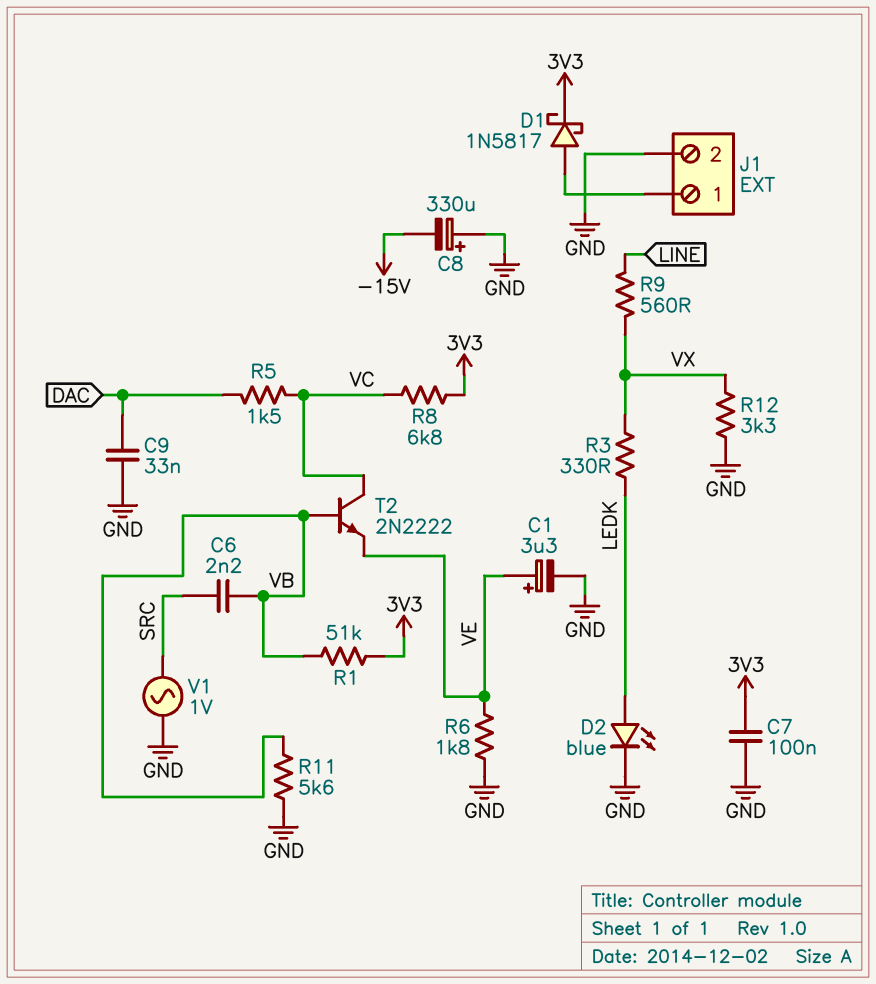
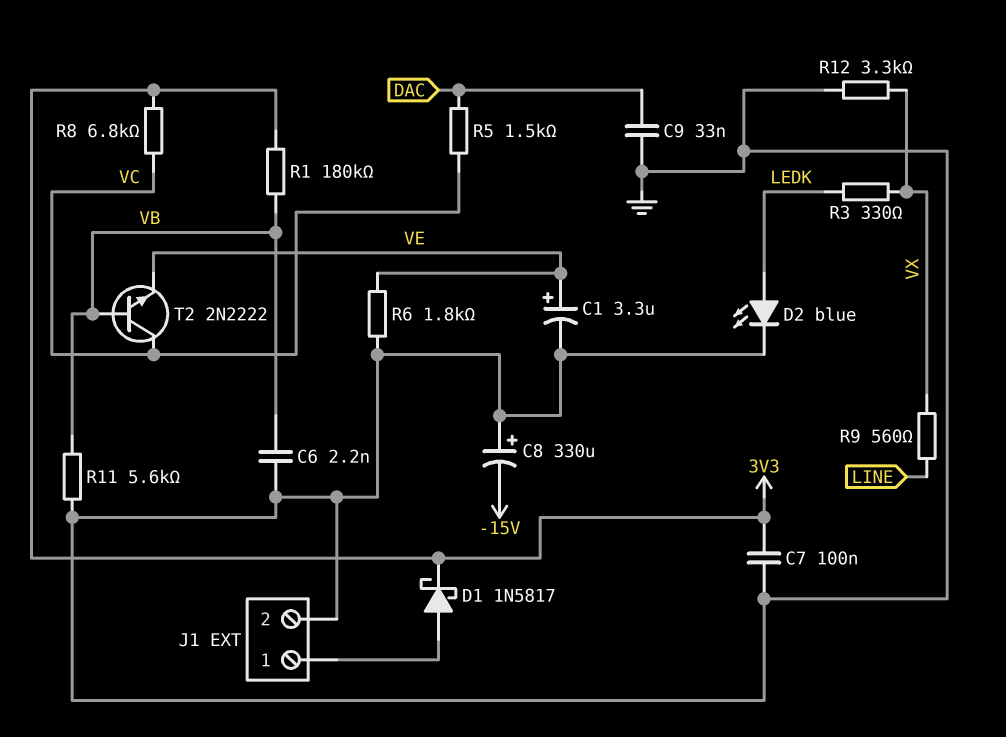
C6: 2.2nF (SRC, VB) -> 2.2nF (GND, VB)
R1: 51k (3V3, VB) -> 180k (3V3, VB)
V1: AC 1V (GND, SRC) -> none

